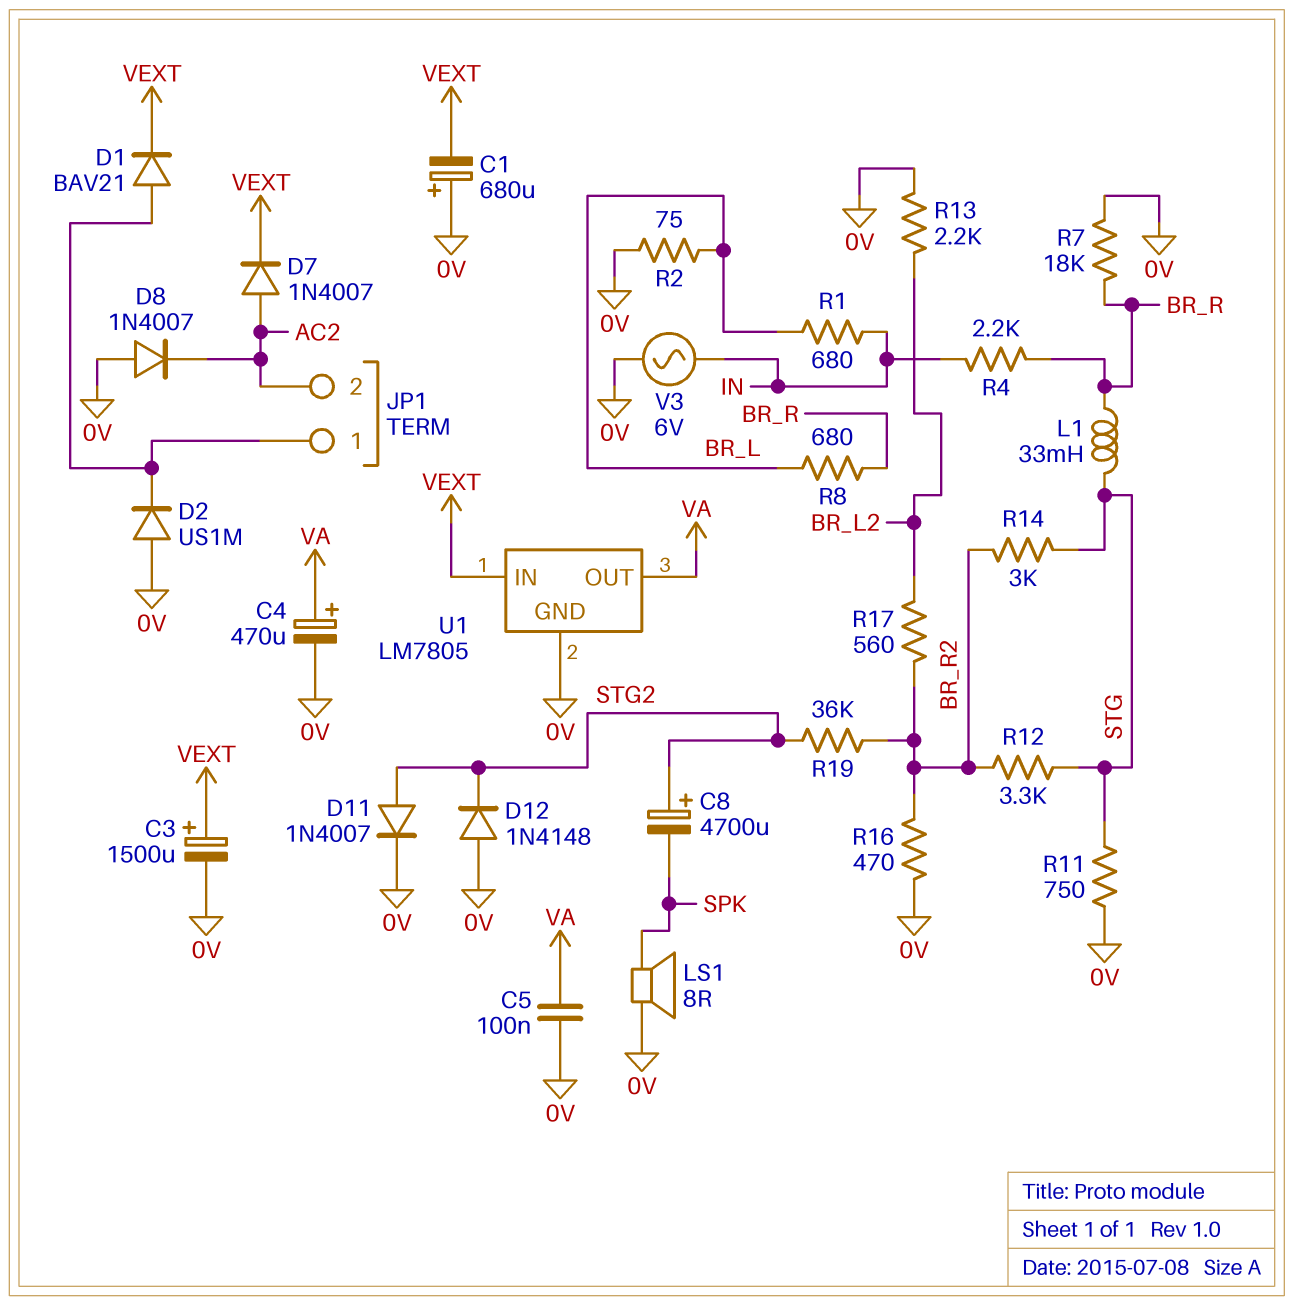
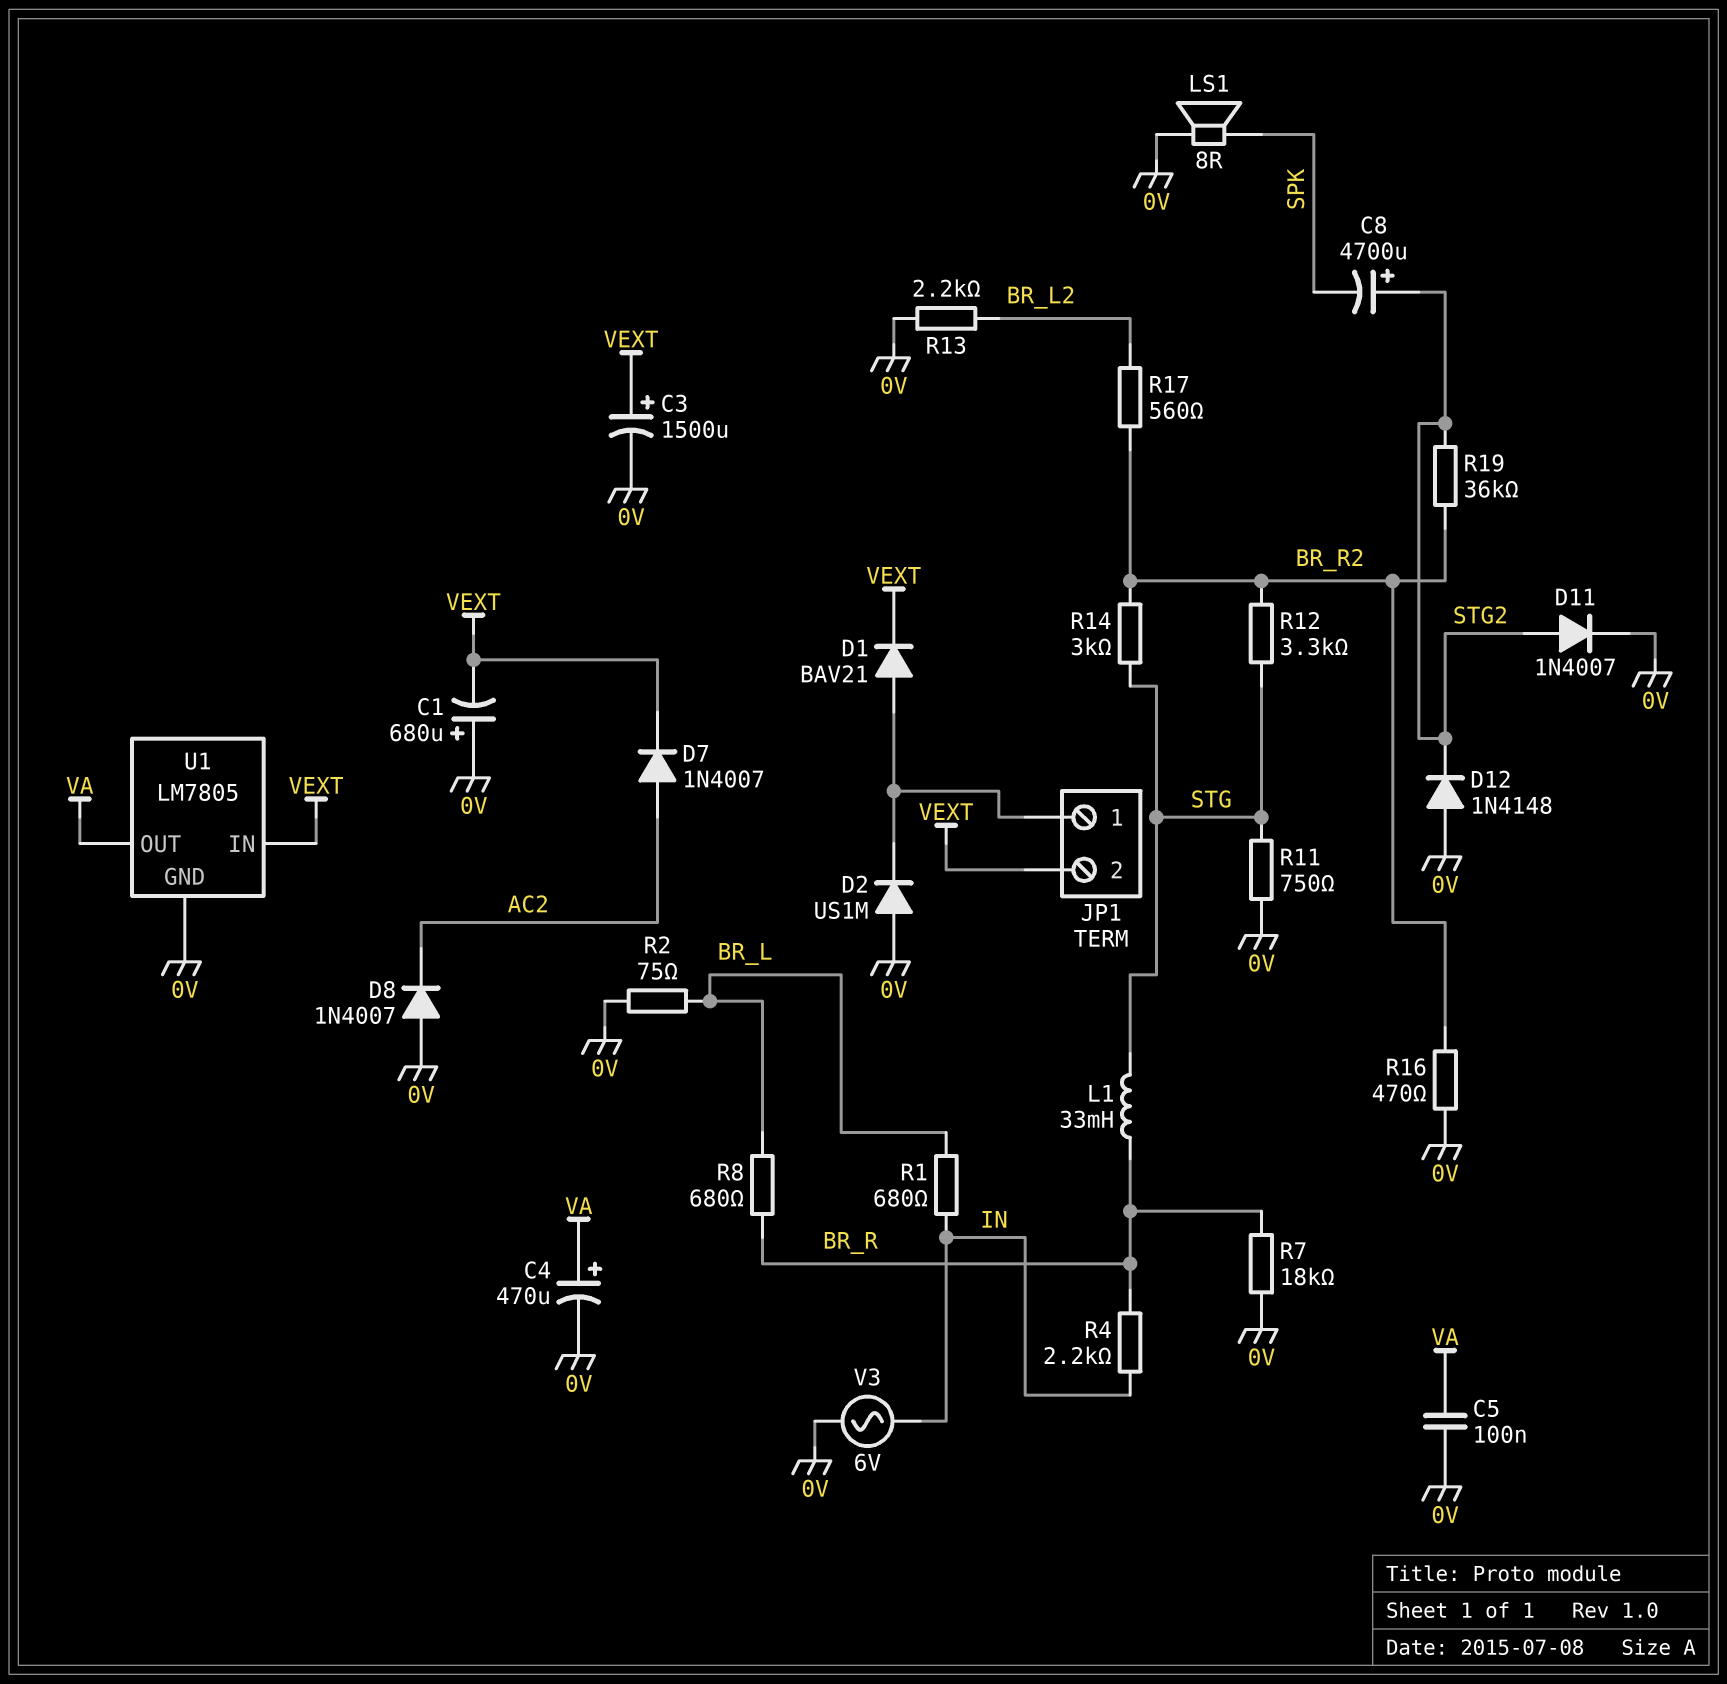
JP1 pin 2: AC2 -> VEXT

